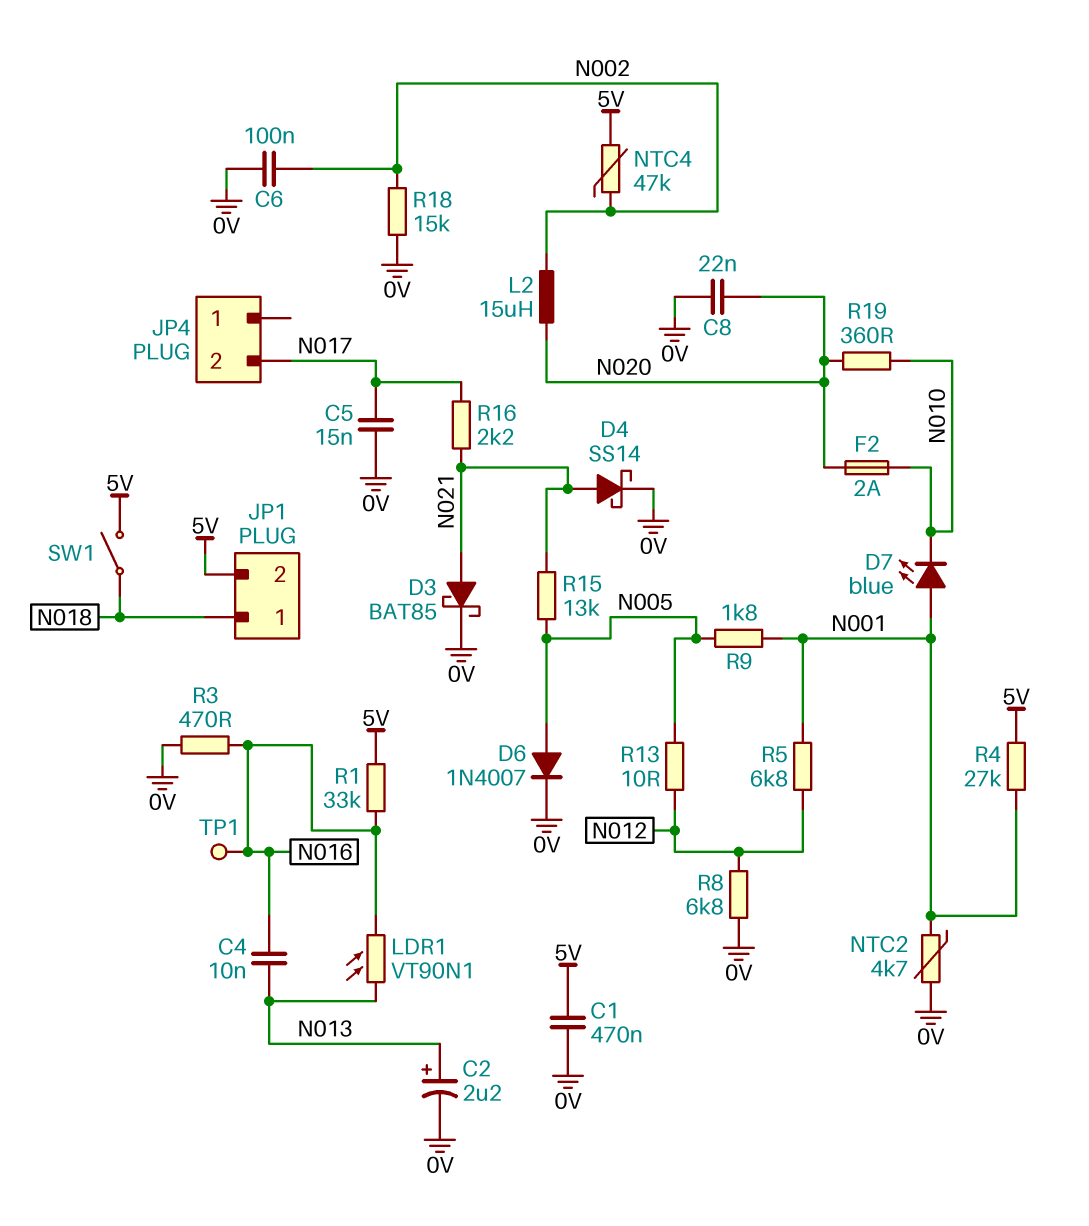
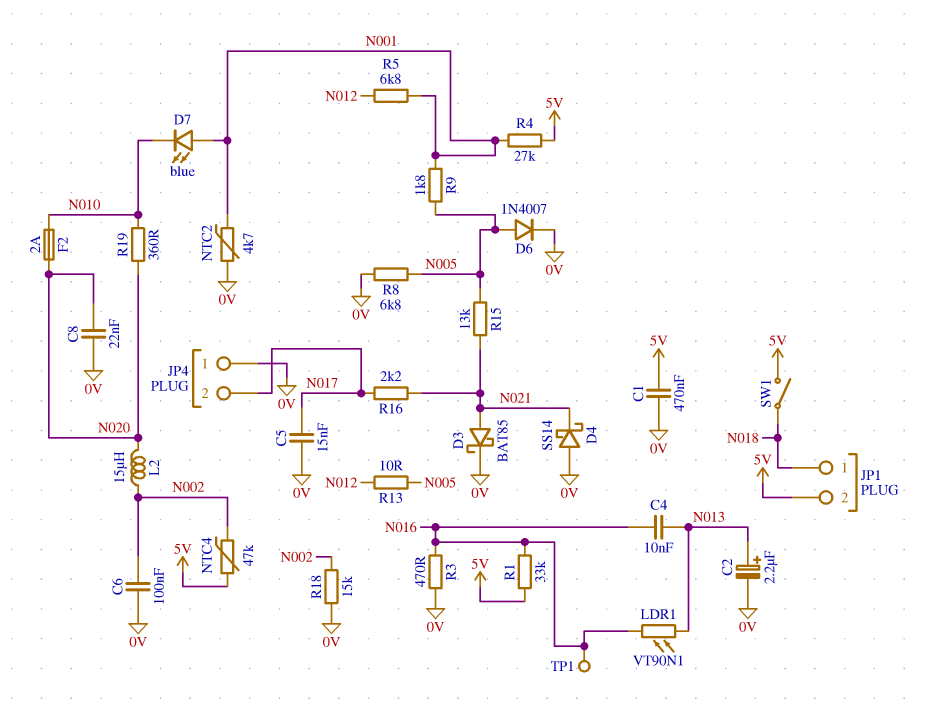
D4: schottky SS14 (A N021, K 0V) -> schottky SS14 (A 0V, K N021)
JP4 pin 1: none -> 0V
R8: 6.8k (0V, N012) -> 6.8k (0V, N005)

